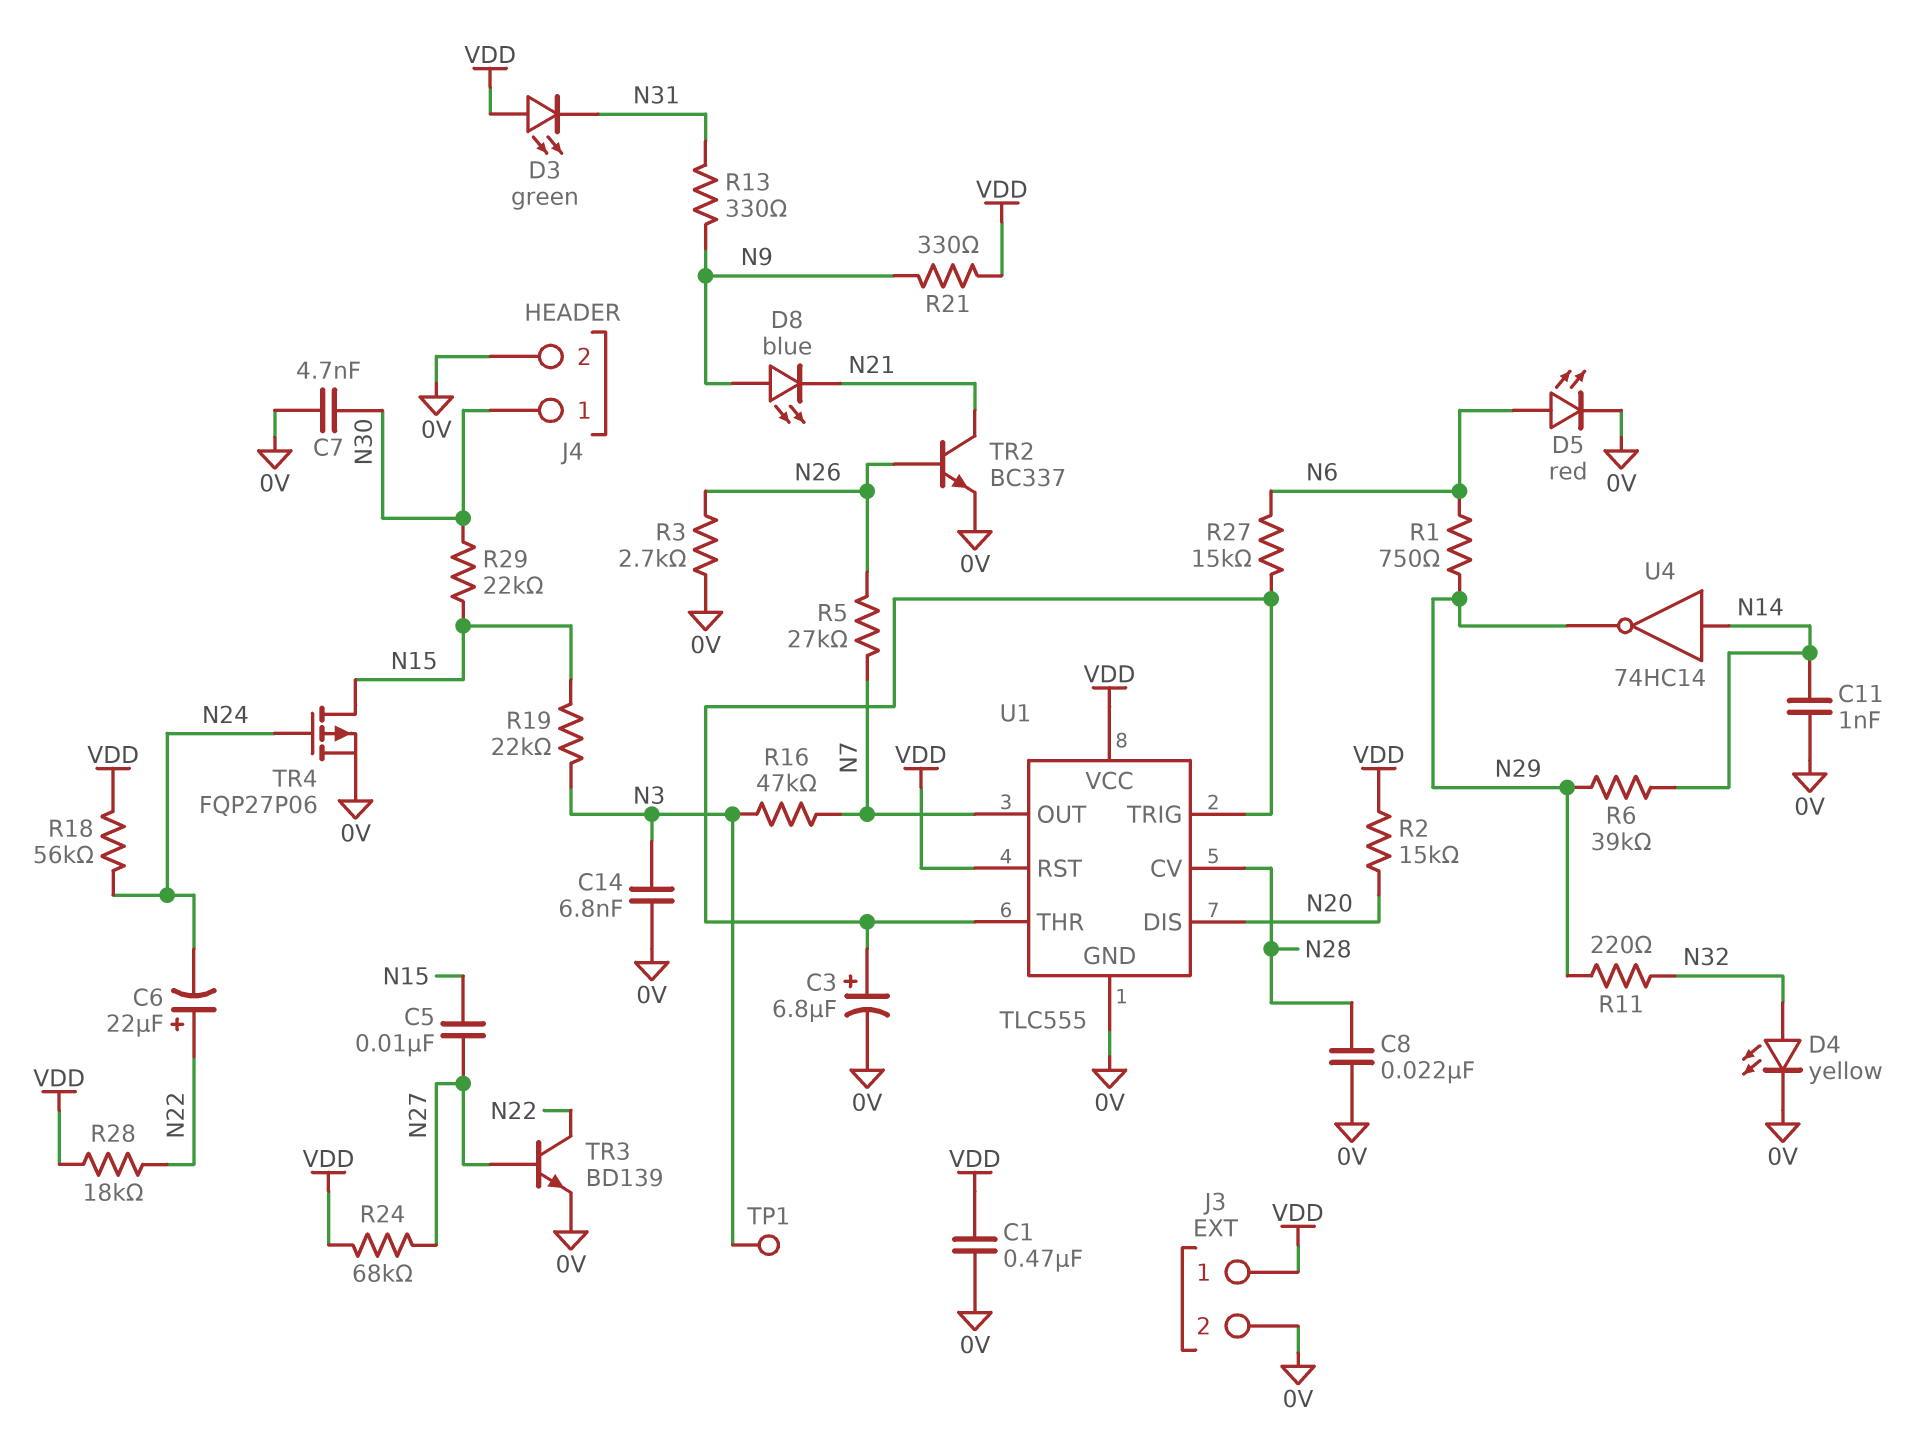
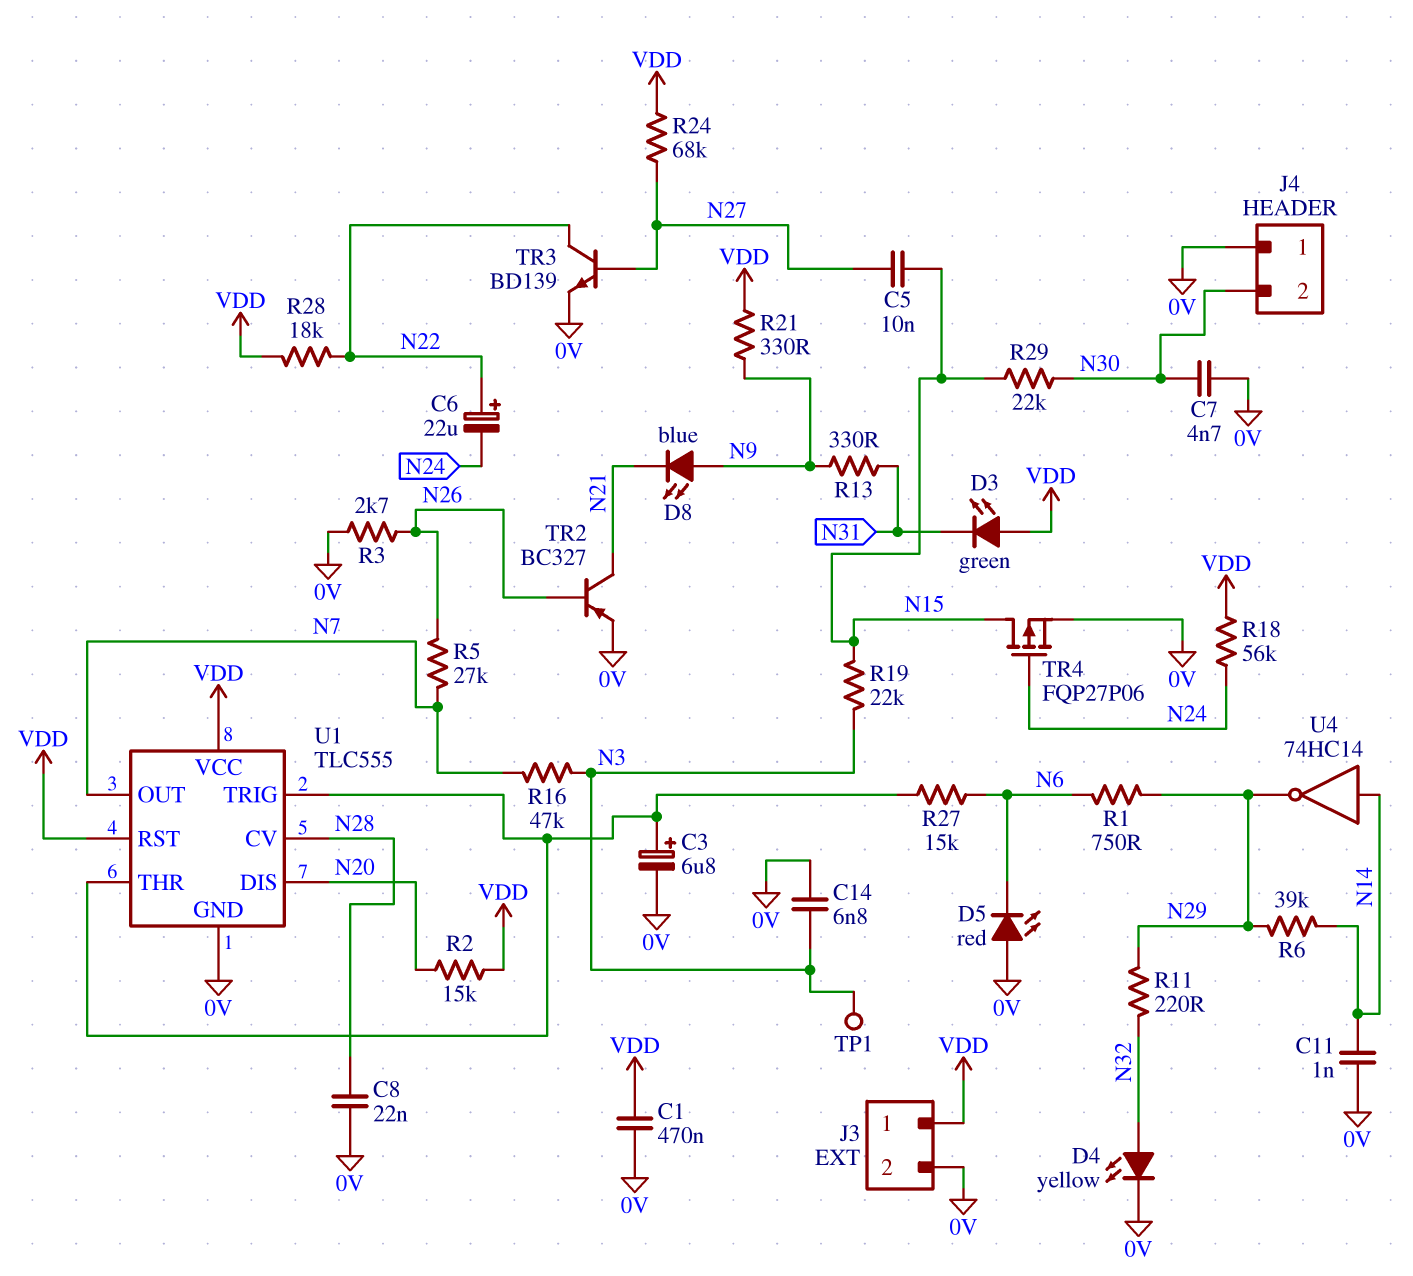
D5: LED red (A N6, K 0V) -> LED red (A 0V, K N6)
J4 pin 1: N30 -> 0V
J4 pin 2: 0V -> N30
TR2: NPN BC337 (B N26, C N21, E 0V) -> PNP BC327 (B N26, C N21, E 0V)

